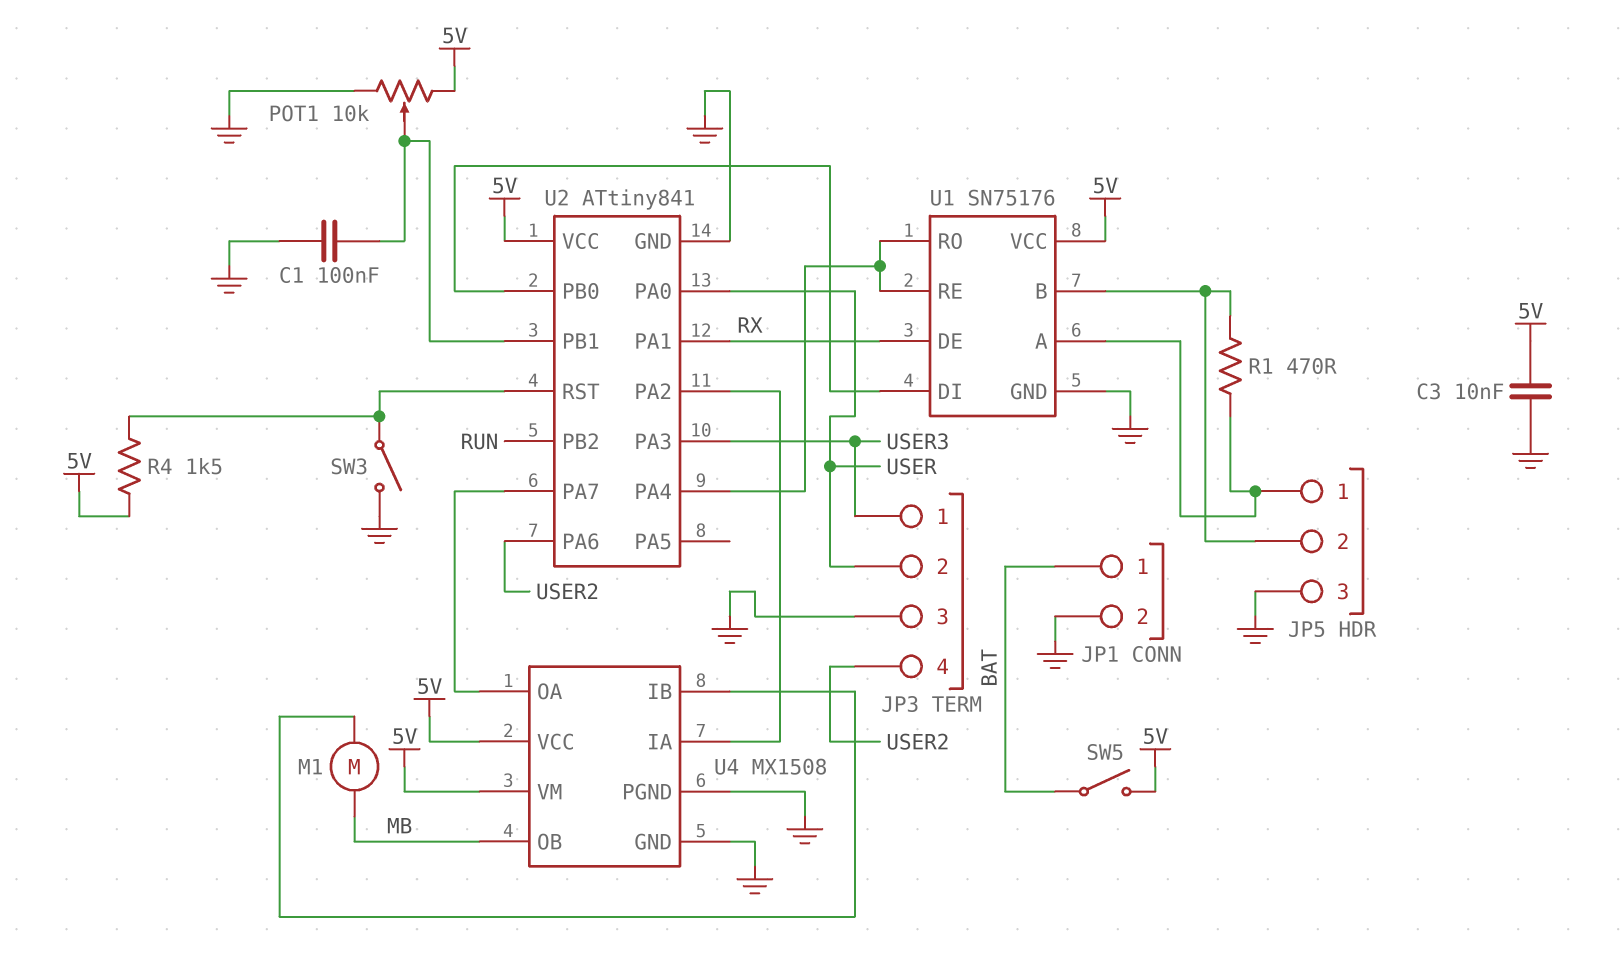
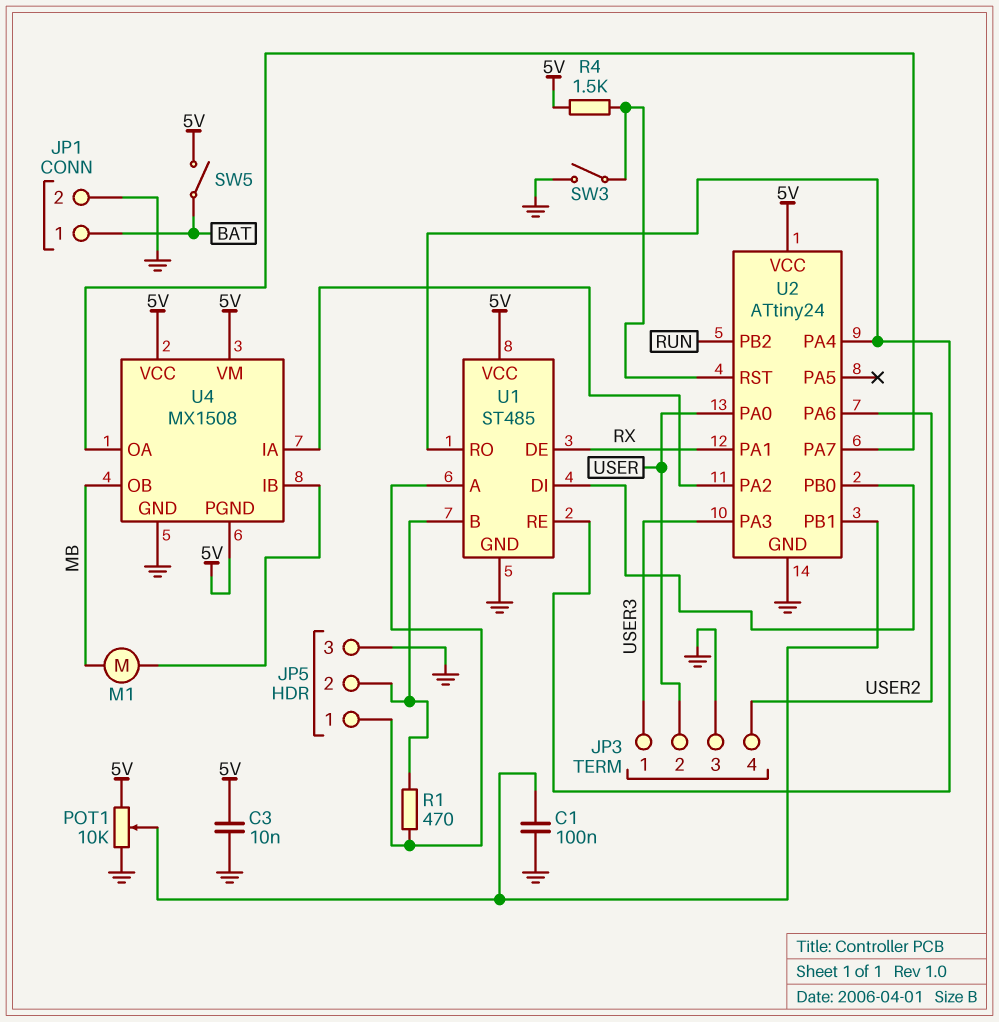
U1: SN75176 -> ST485
U2: ATtiny841 -> ATtiny24
U4 pin PGND: GND -> 5V

